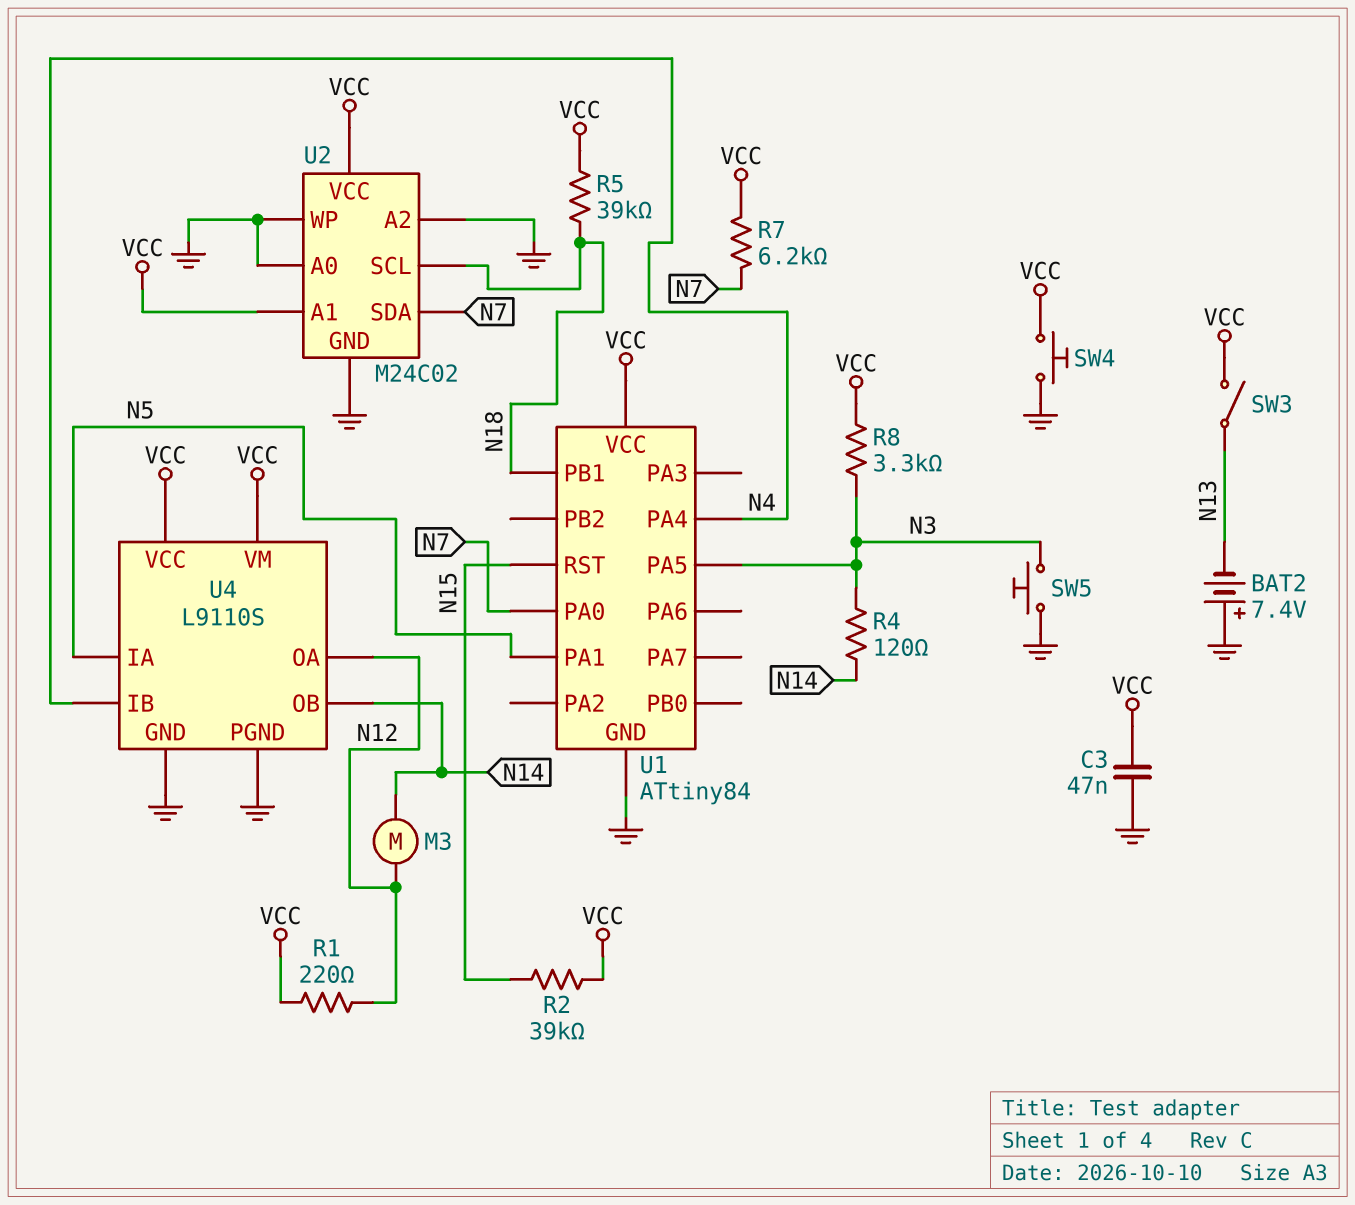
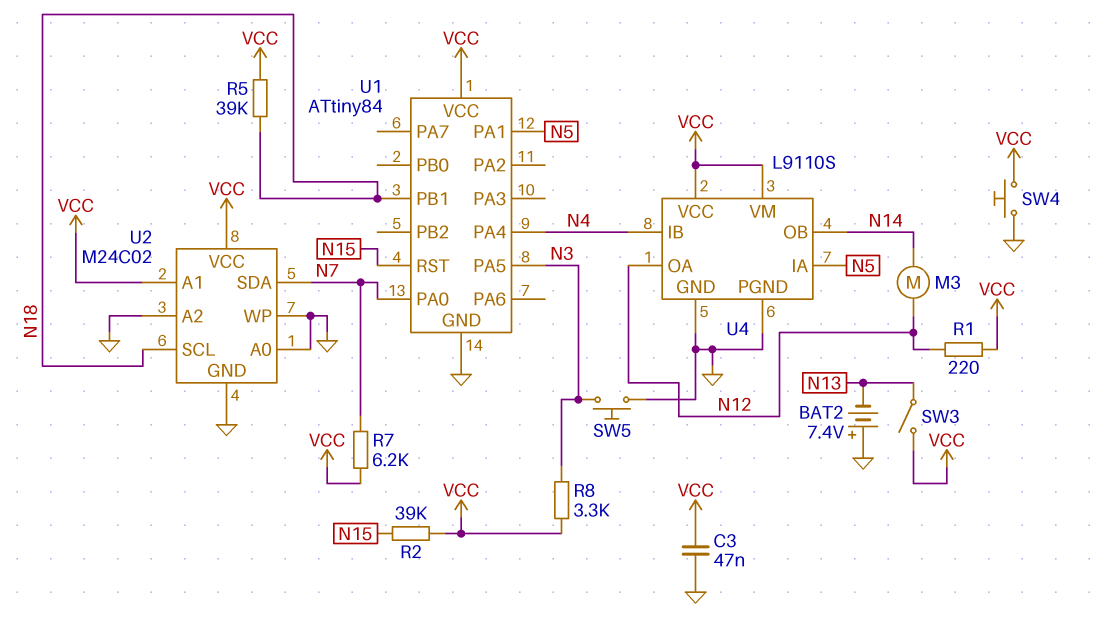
R4: 120 (N3, N14) -> none

